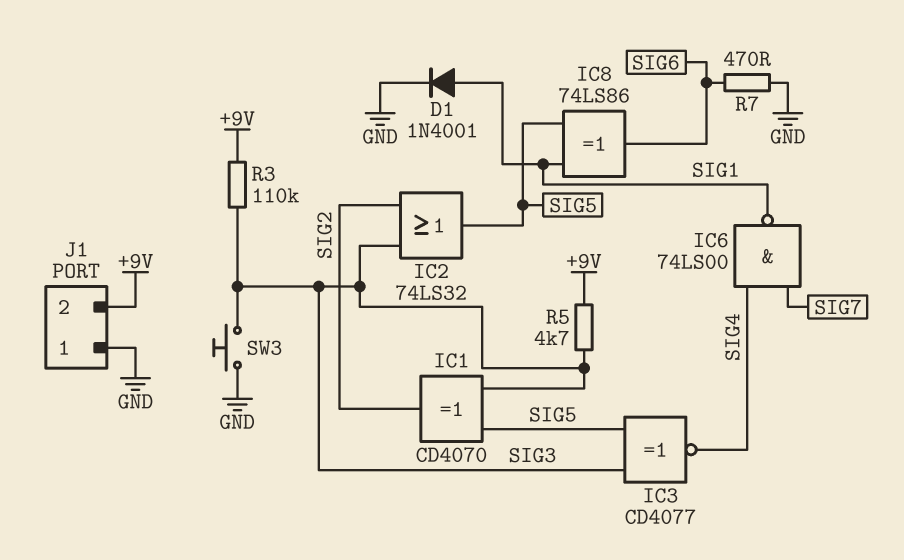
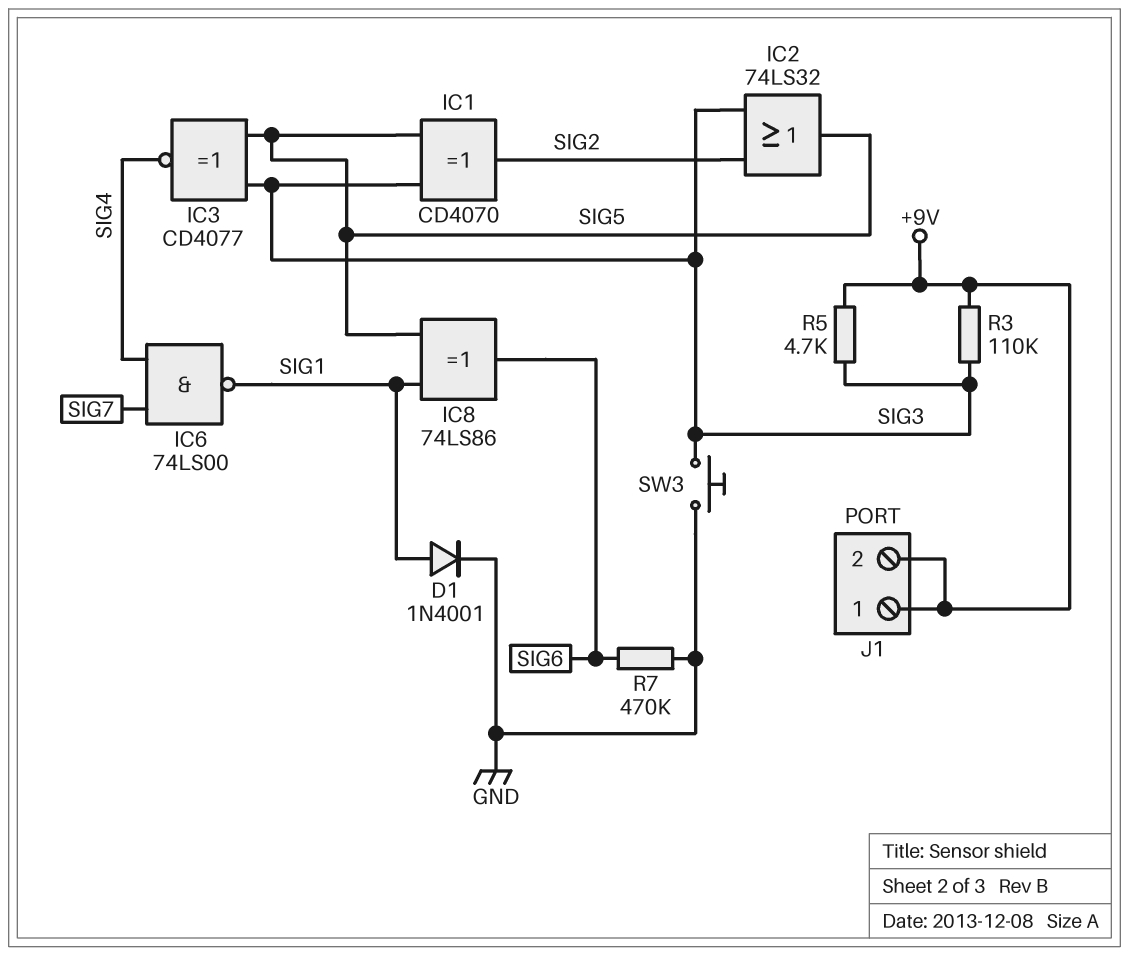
J1 pin 1: GND -> +9V
R7: 470 (GND, SIG6) -> 470k (GND, SIG6)

